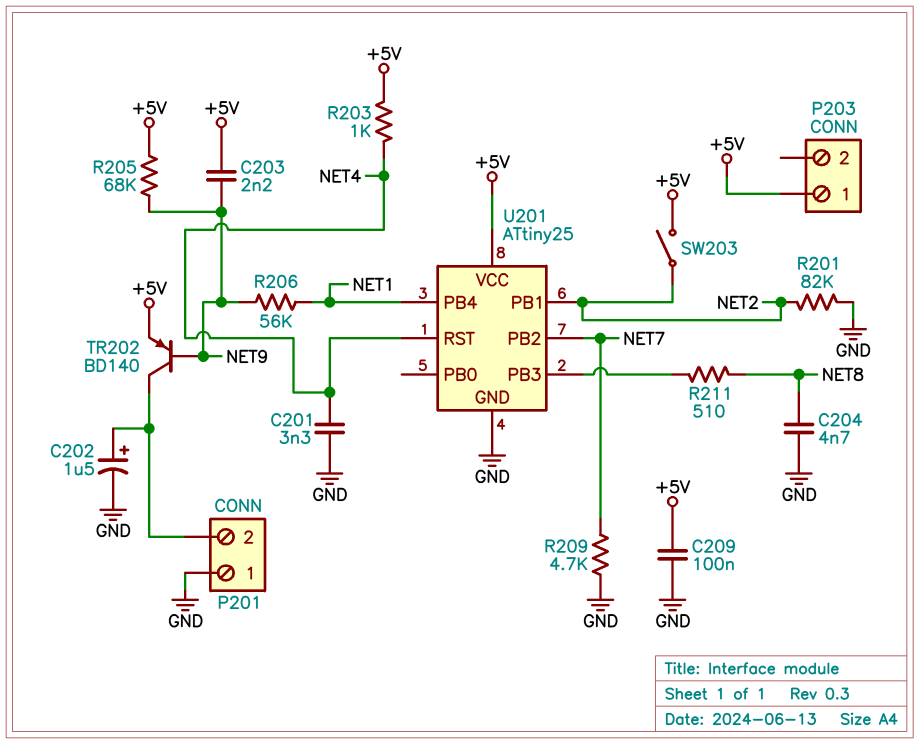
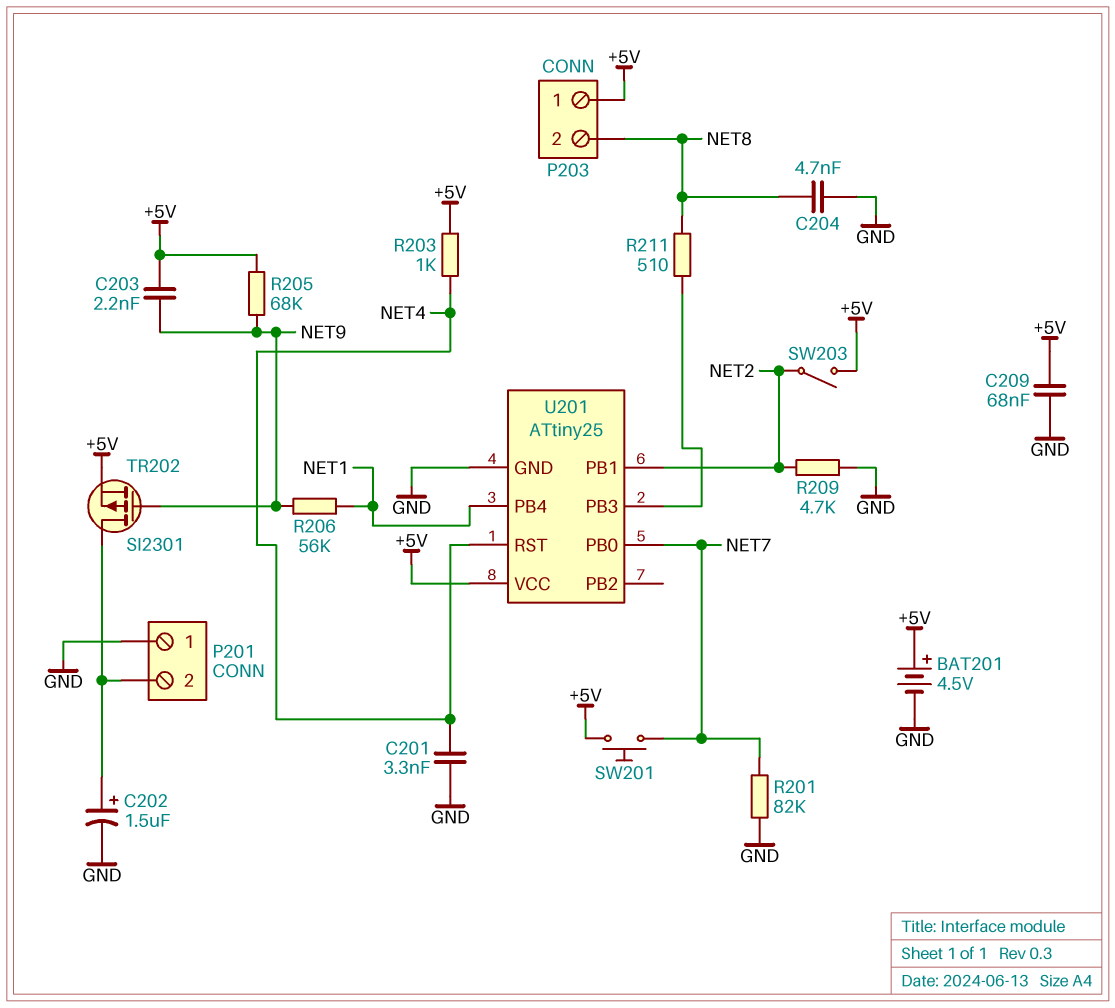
BAT201: none -> 4.5V (plus +5V, minus GND)
C209: 100nF (+5V, GND) -> 68nF (+5V, GND)
P203 pin 2: none -> NET8
R201: 82k (GND, NET2) -> 82k (GND, NET7)
R209: 4.7k (GND, NET7) -> 4.7k (GND, NET2)
SW201: none -> button (+5V, NET7)
TR202: PNP BD140 (B NET9, C P201/2, E +5V) -> PMOS SI2301 (G NET9, D P201/2, S +5V)
U201 pin PB0: none -> NET7
U201 pin PB2: NET7 -> none

